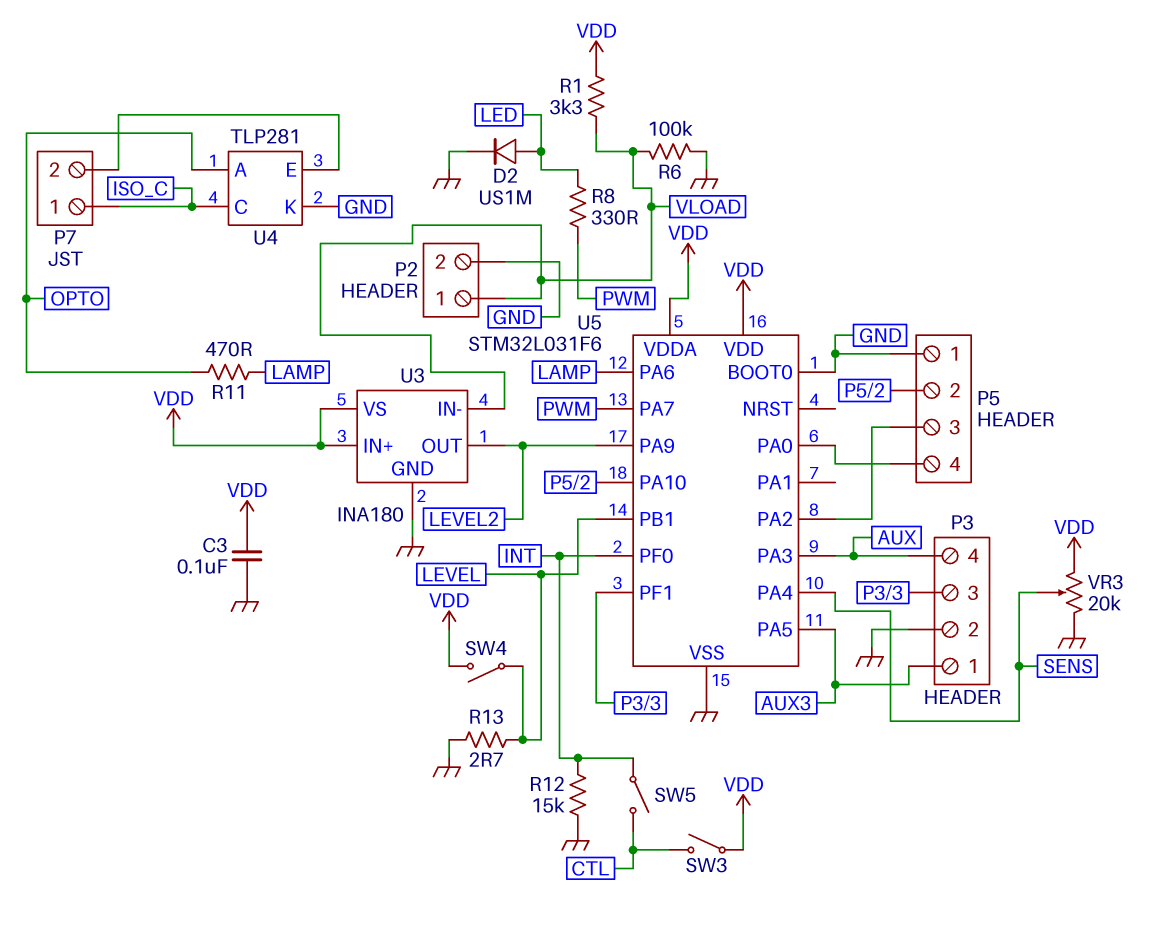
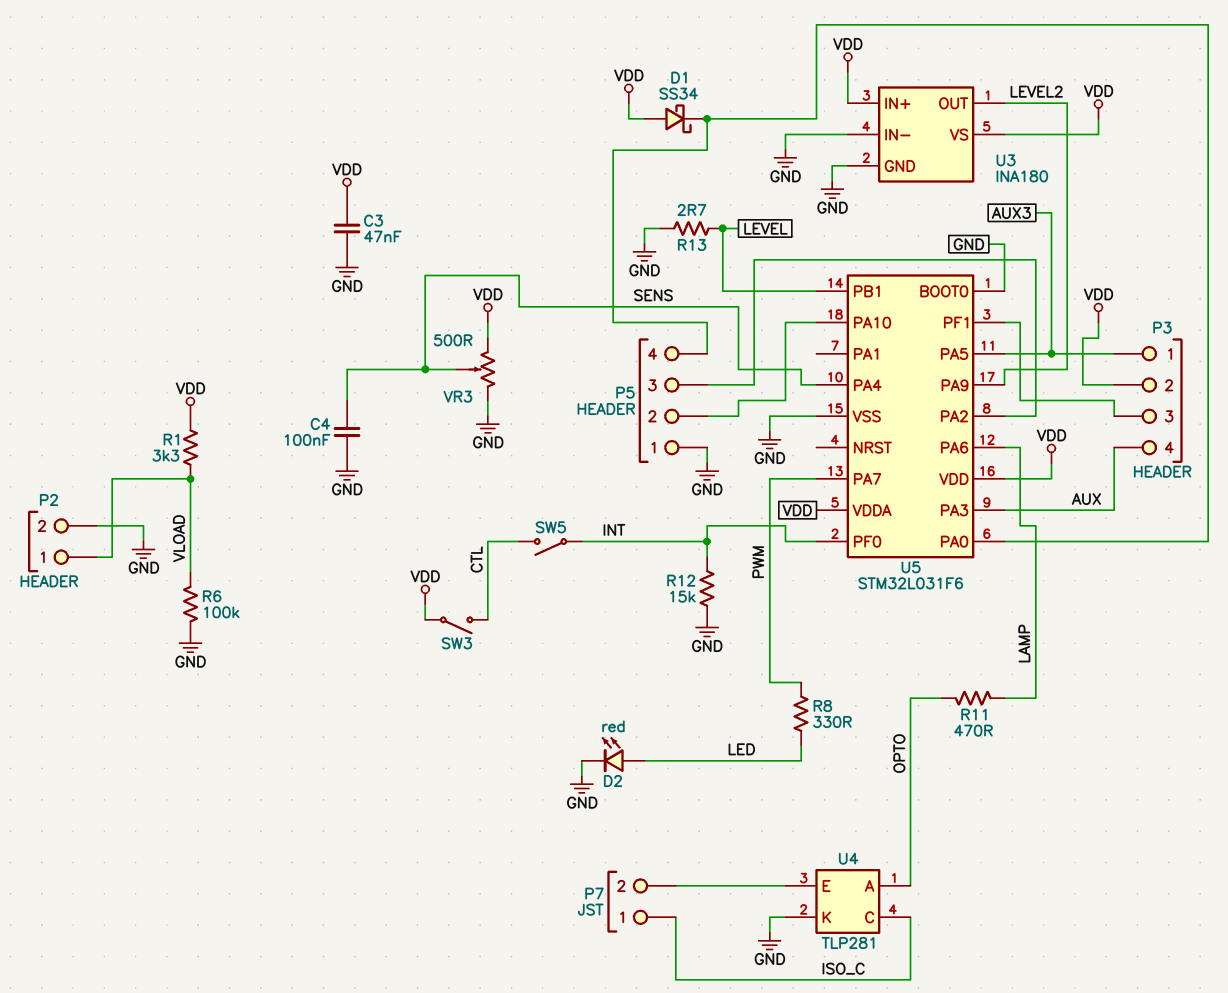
C3: 100nF (GND, VDD) -> 47nF (GND, VDD)
C4: none -> 100nF (GND, SENS)
D1: none -> schottky SS34 (A VDD, K P5/4)
D2: diode US1M (A LED, K GND) -> LED red (A LED, K GND)
P3 pin 2: GND -> VDD
SW4: switch (LEVEL, VDD) -> none
U3 pin IN-: VLOAD -> GND
VR3: 20k (GND, VDD, wiper SENS) -> 500 (GND, VDD, wiper SENS)

